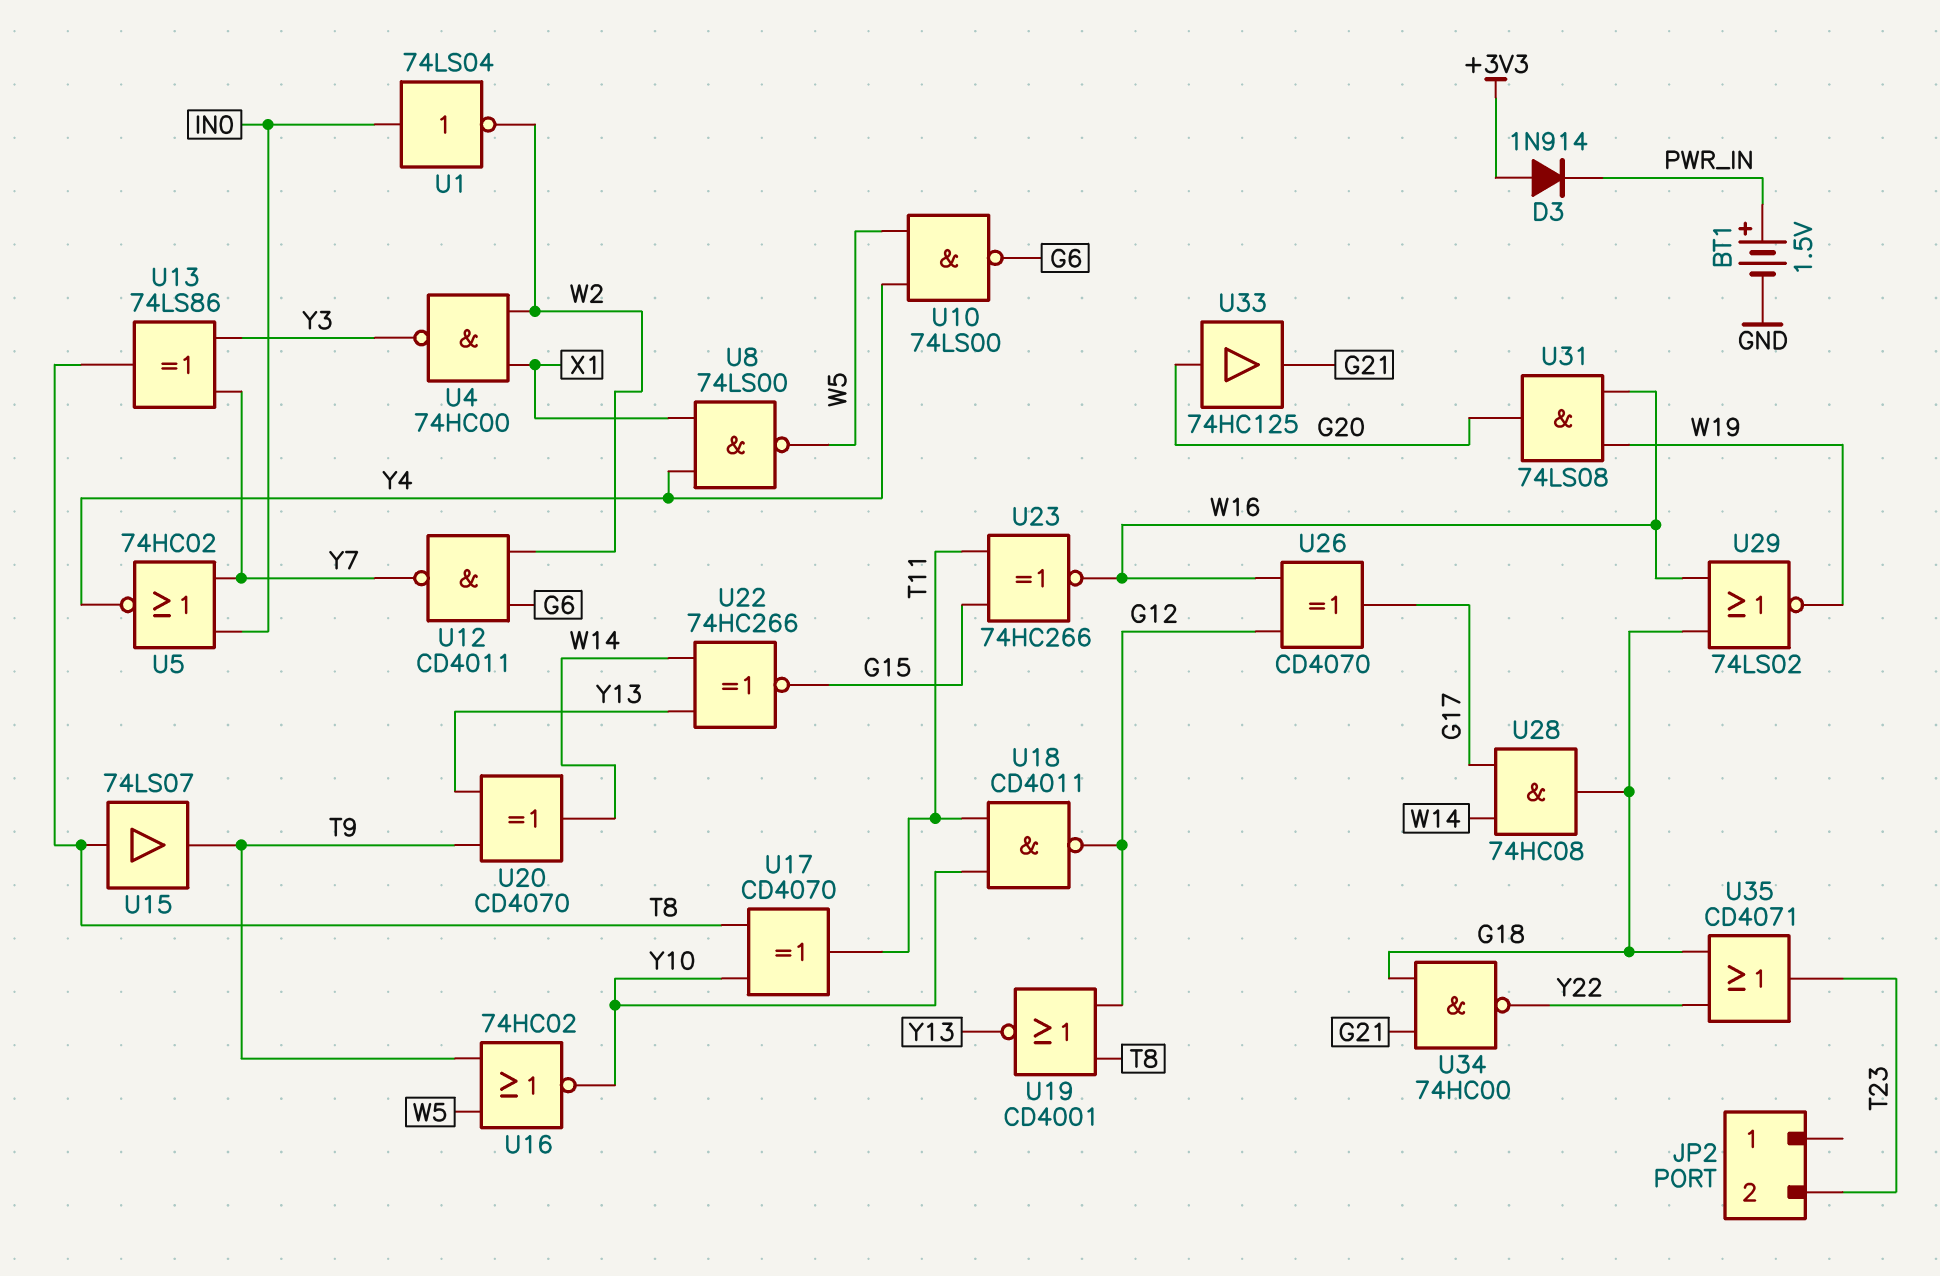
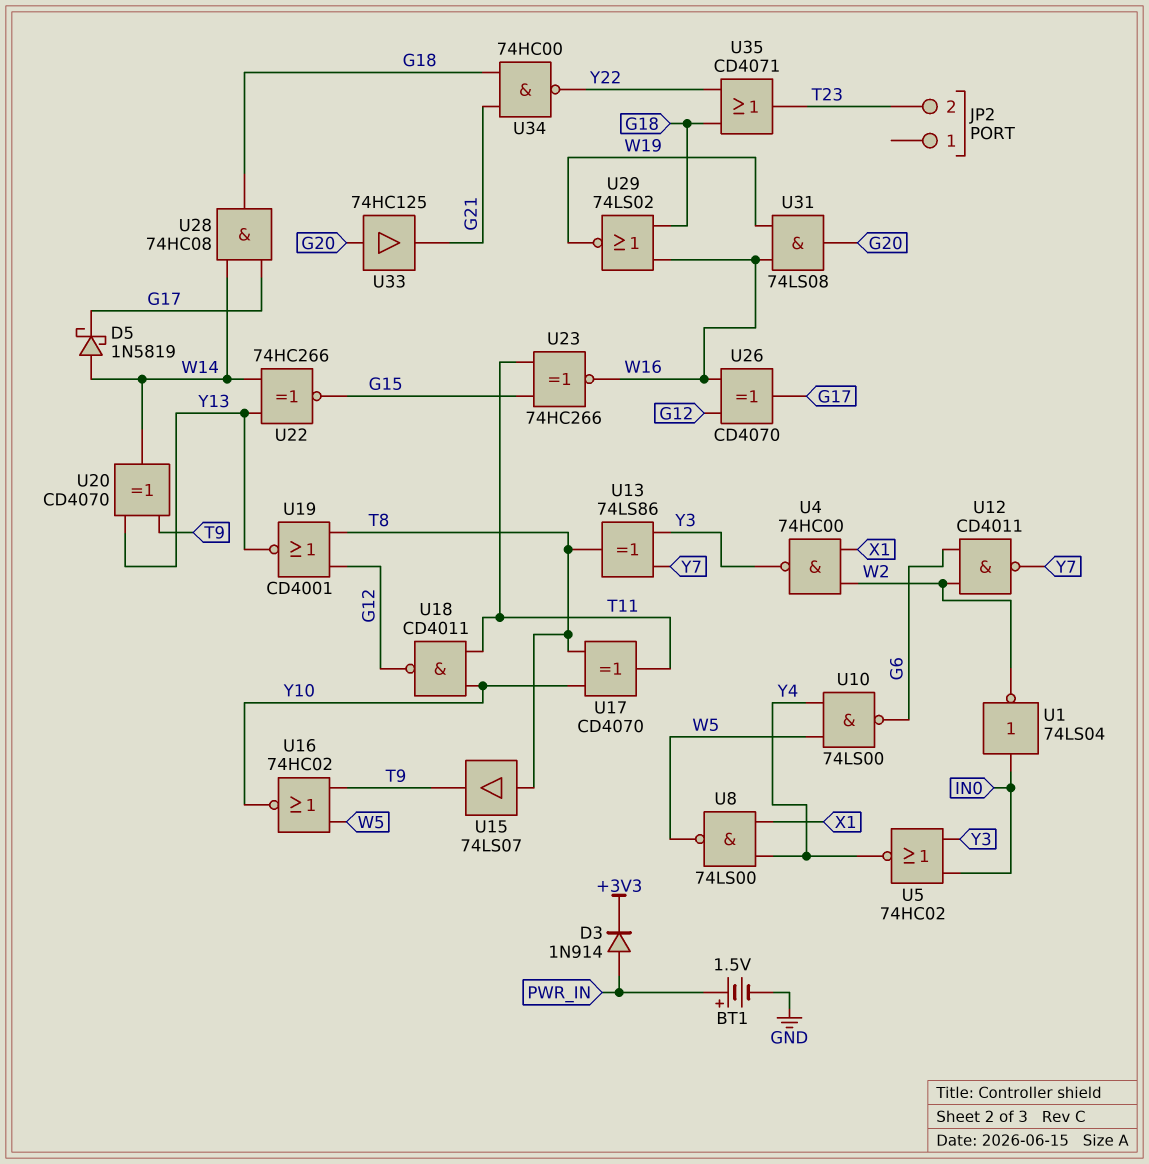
D3: diode 1N914 (A +3V3, K PWR_IN) -> diode 1N914 (A PWR_IN, K +3V3)
D5: none -> schottky 1N5819 (A W14, K G17)
U5: NOR 74HC02 (in IN0, in Y7, out Y4) -> NOR 74HC02 (in IN0, in Y3, out Y4)

